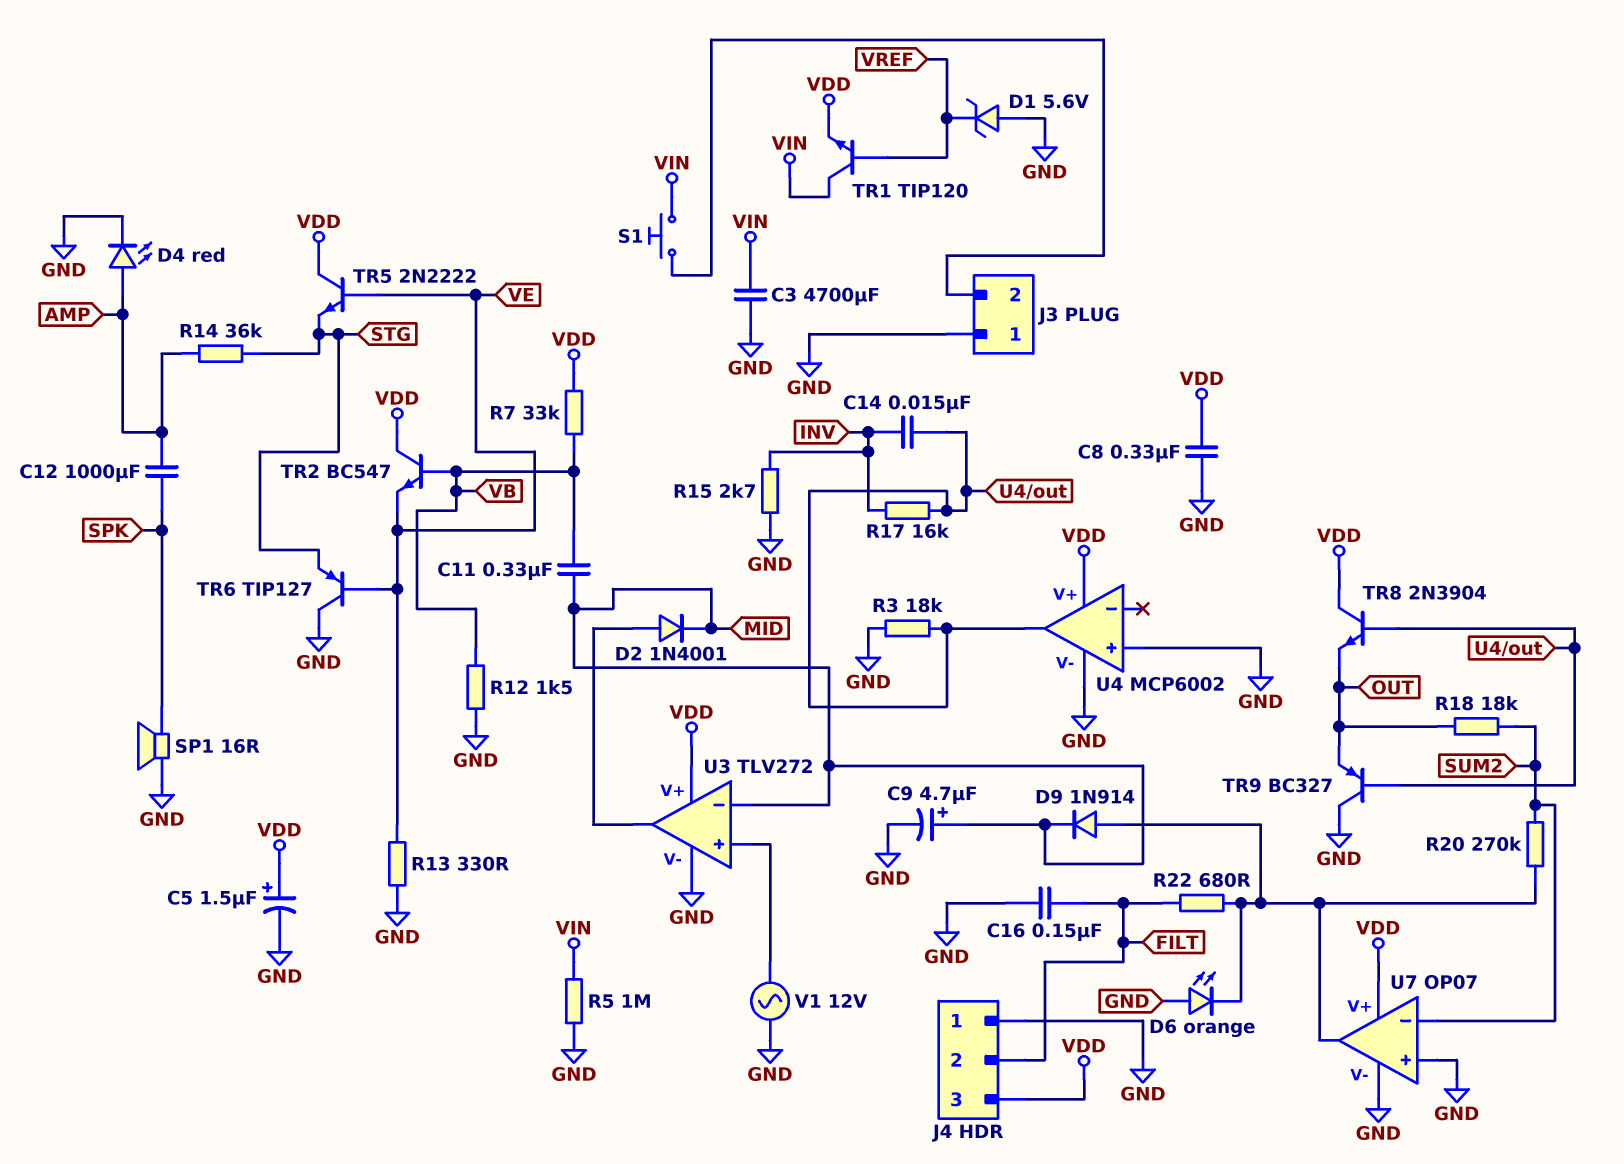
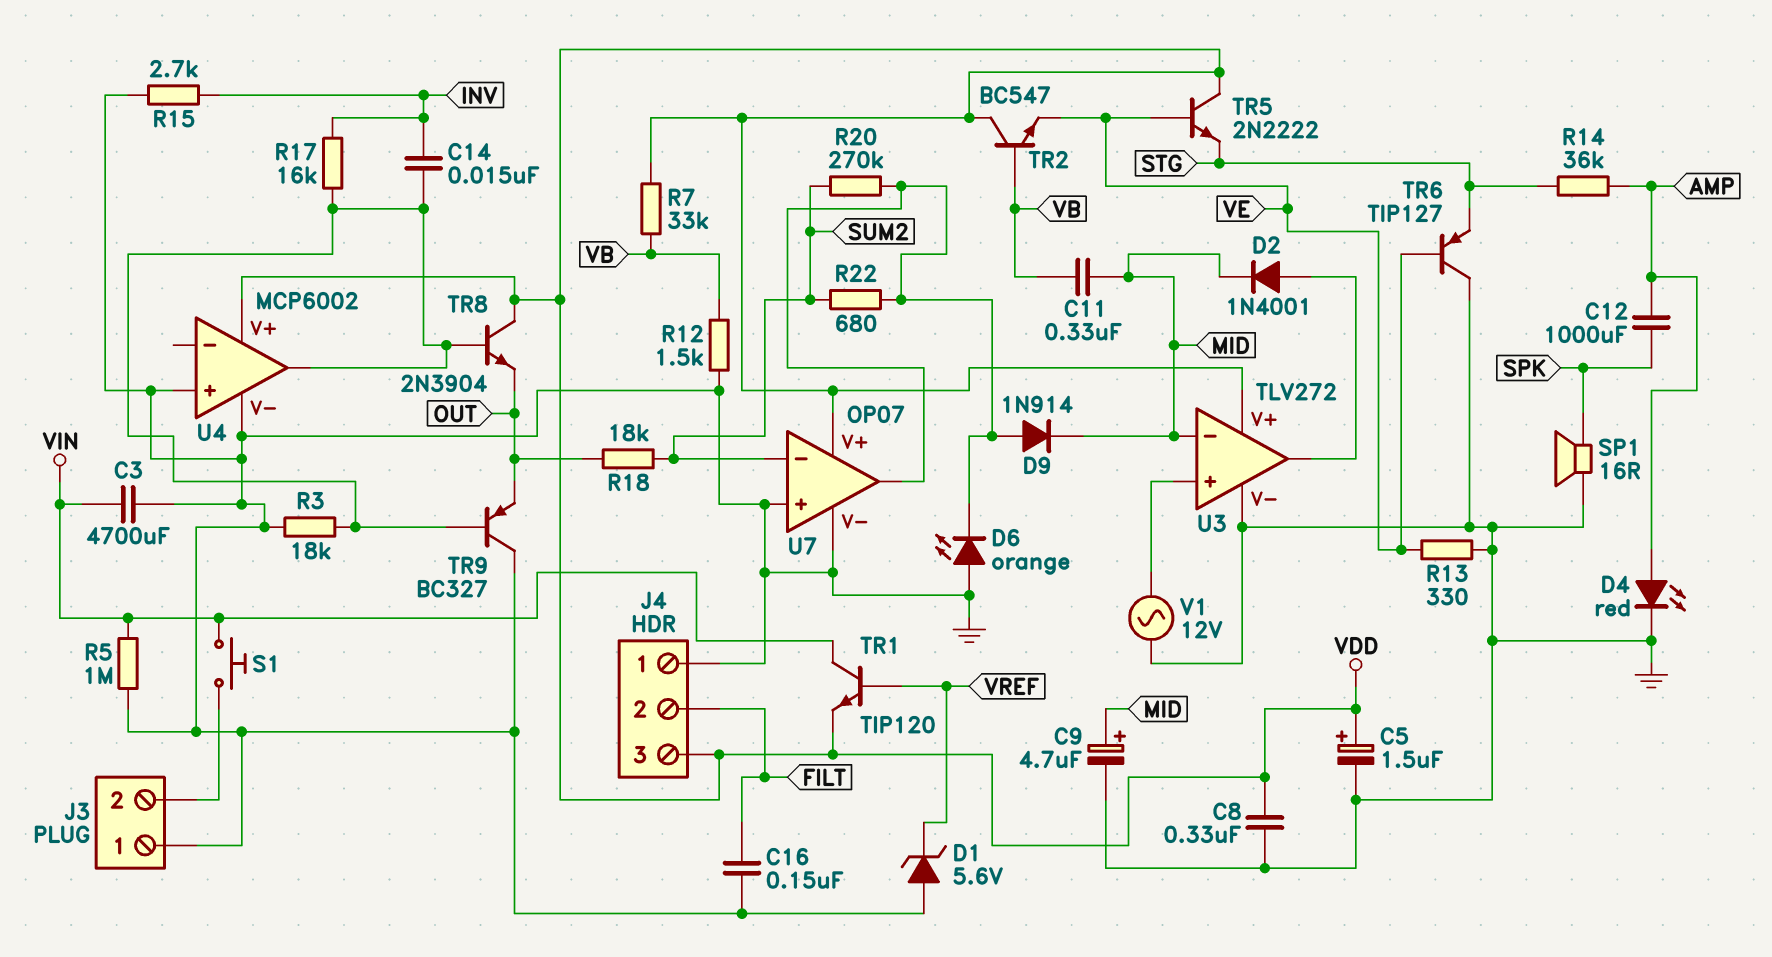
R22: 680 (FILT, U7/out) -> 680 (SUM2, U7/out)

